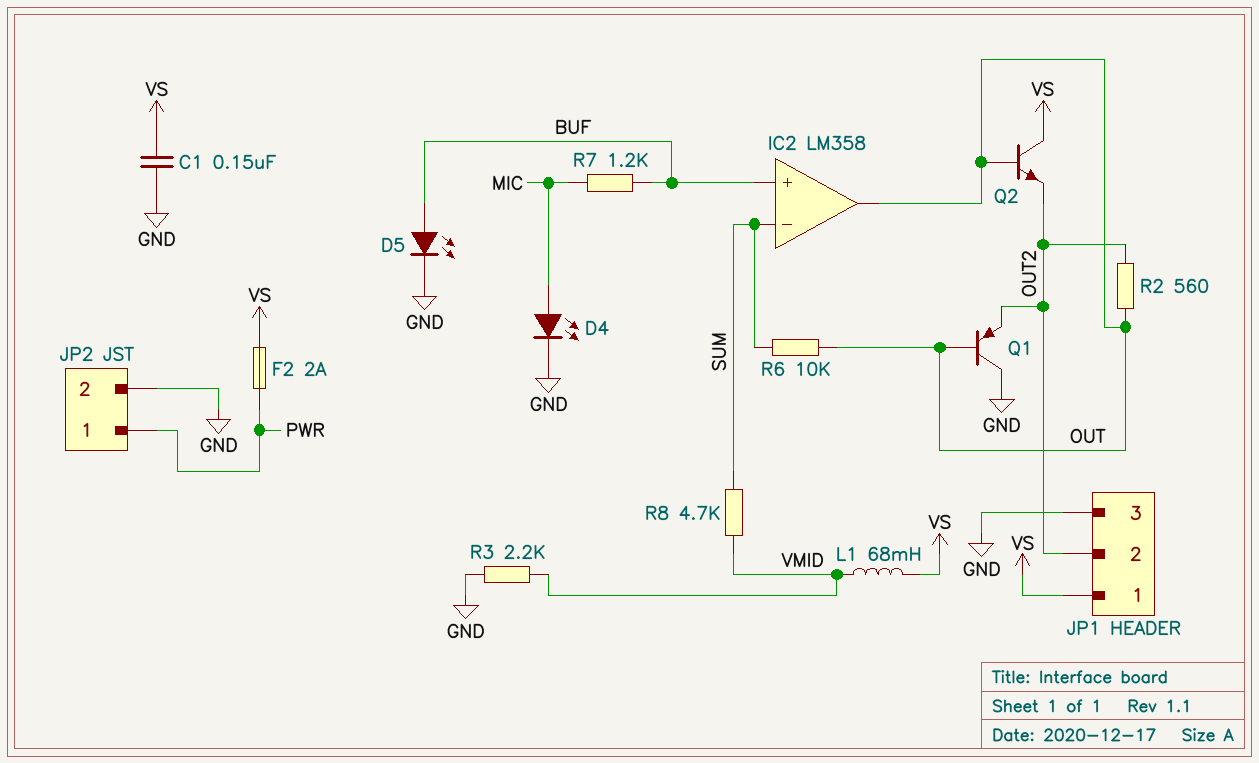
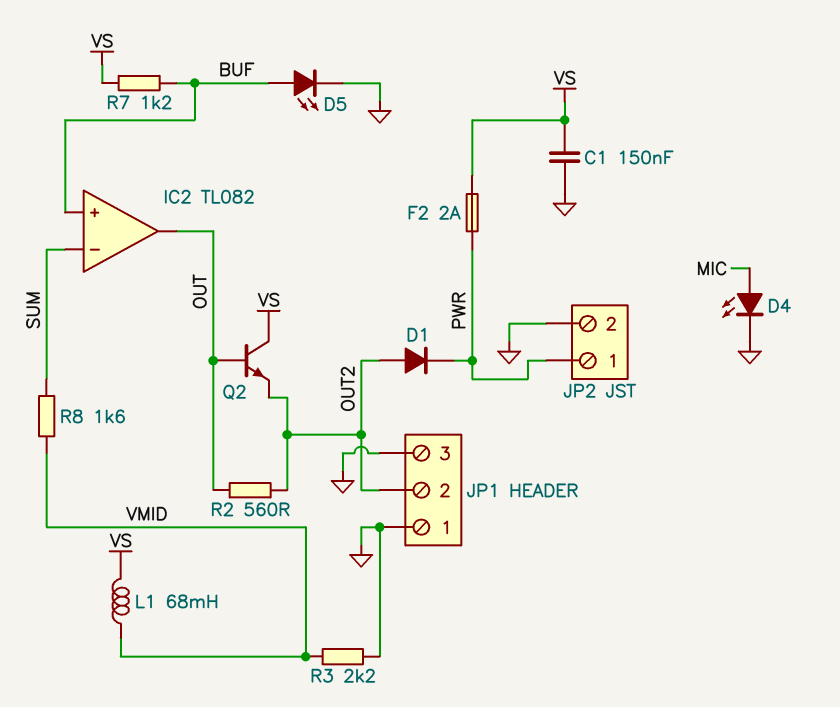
D1: none -> diode (A OUT2, K PWR)
IC2: LM358 -> TL082
JP1 pin 1: VS -> GND
Q1: PNP (B OUT, C GND, E OUT2) -> none
R6: 10k (OUT, SUM) -> none
R7: 1.2k (BUF, MIC) -> 1.2k (BUF, VS)
R8: 4.7k (SUM, VMID) -> 1.6k (SUM, VMID)

